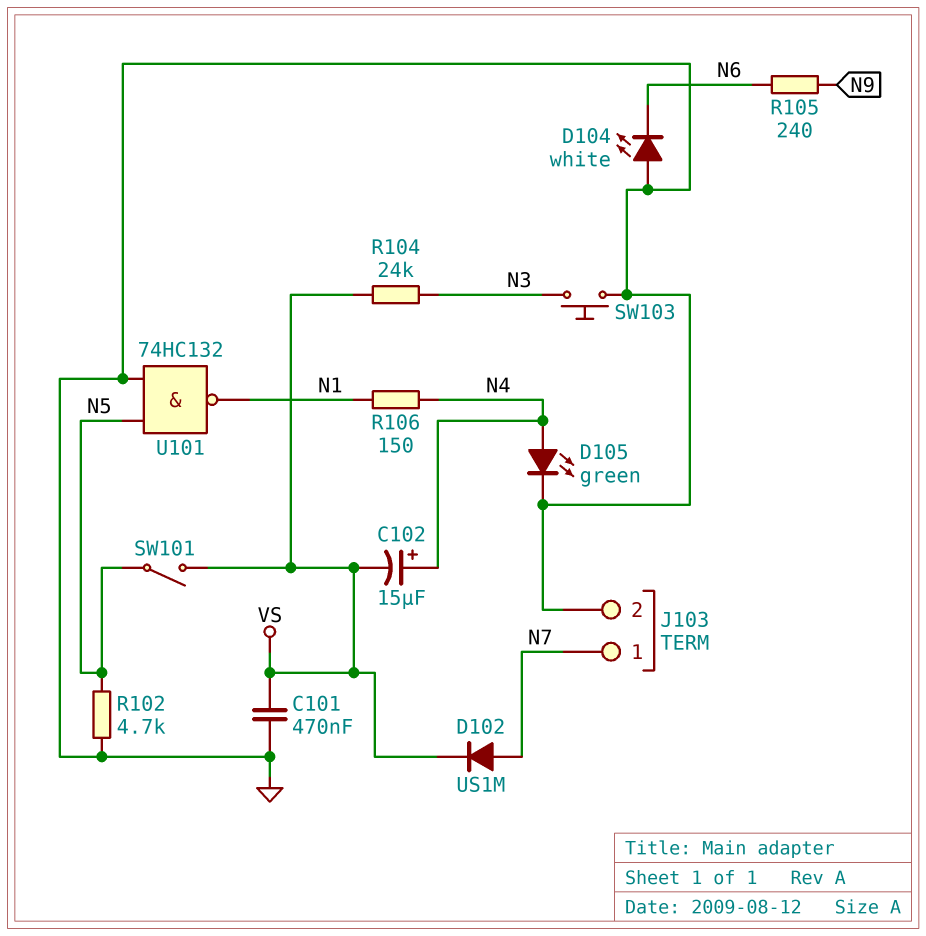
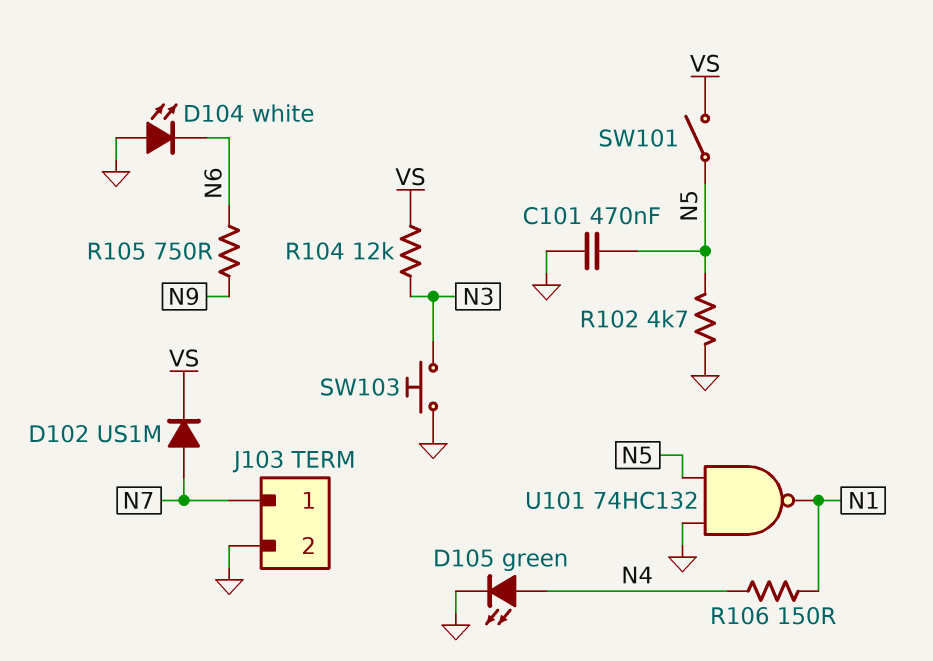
C101: 470nF (GND, VS) -> 470nF (GND, N5)
C102: 15uF (plus N4, minus VS) -> none
R104: 24k (N3, VS) -> 12k (N3, VS)
R105: 240 (N6, N9) -> 750 (N6, N9)

